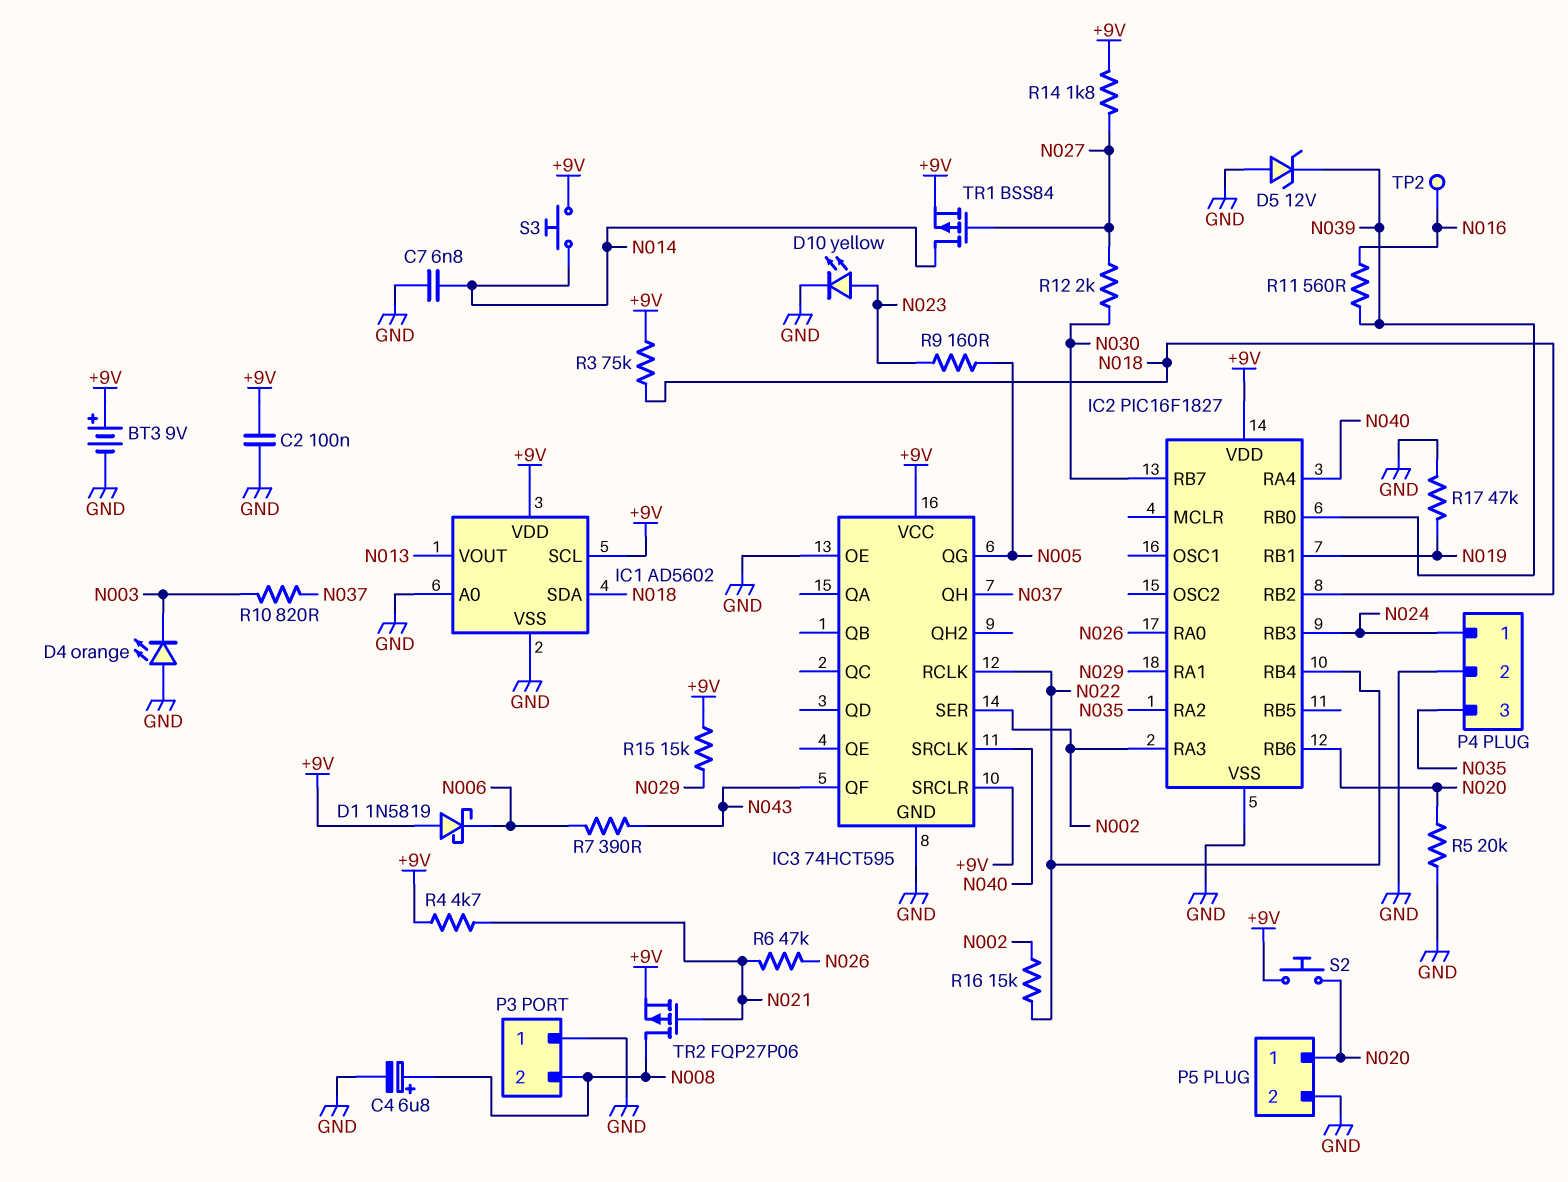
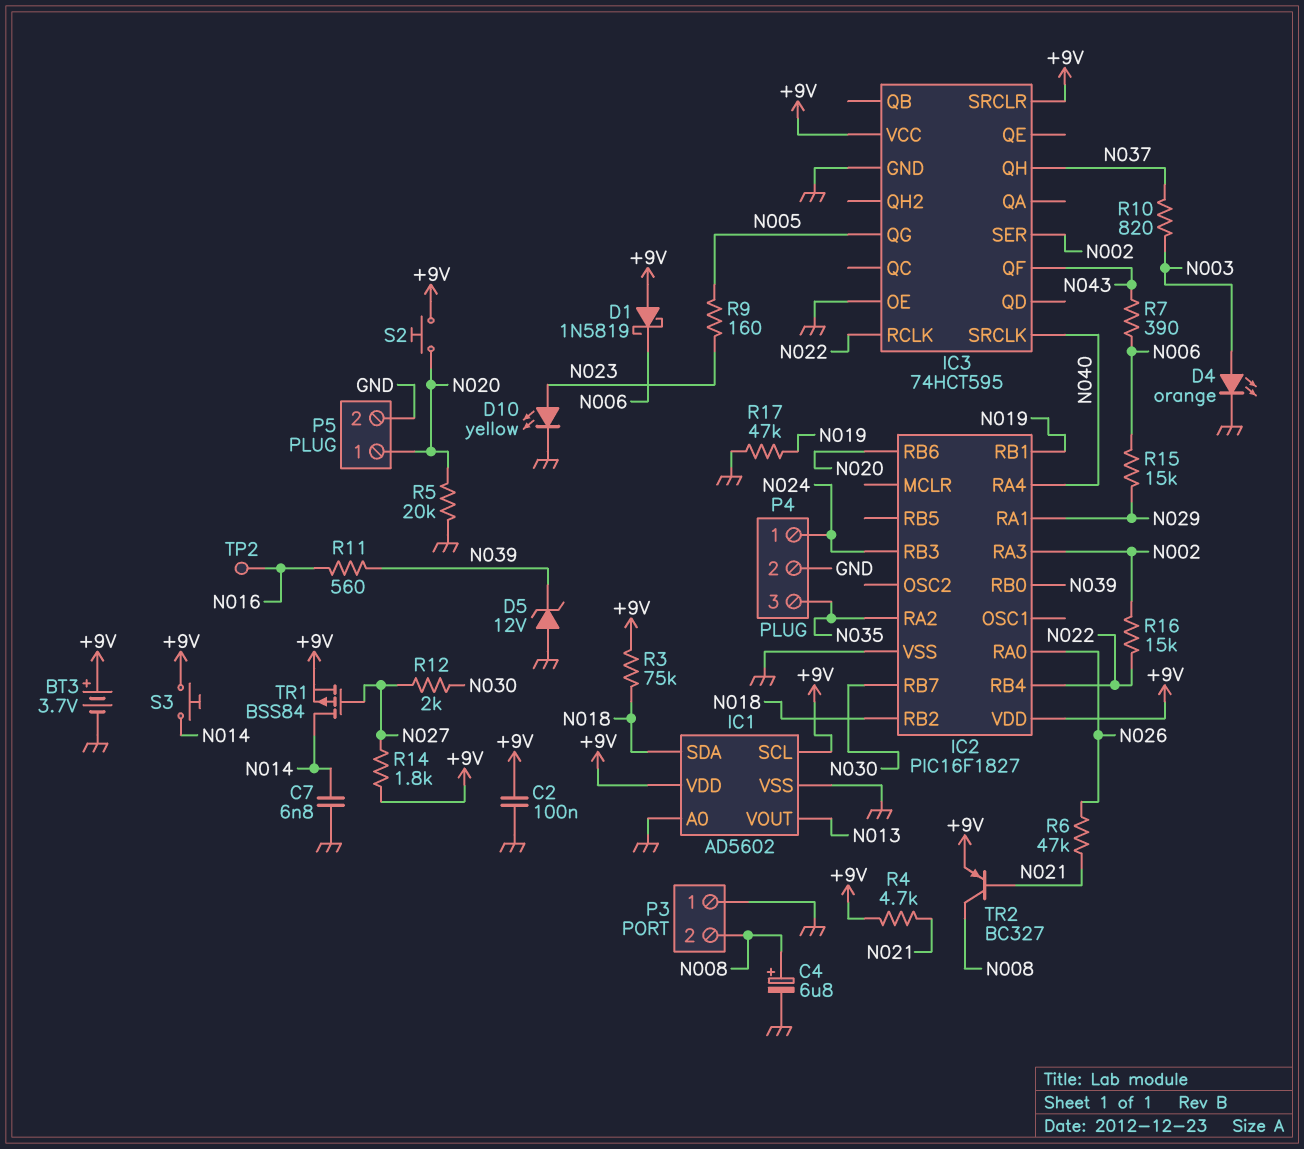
BT3: 9V (plus +9V, minus GND) -> 3.7V (plus +9V, minus GND)
D4: LED orange (A GND, K N003) -> LED orange (A N003, K GND)
R15: 15k (+9V, N029) -> 15k (N006, N029)
TR2: PMOS FQP27P06 (G N021, D N008, S +9V) -> PNP BC327 (B N021, C N008, E +9V)

